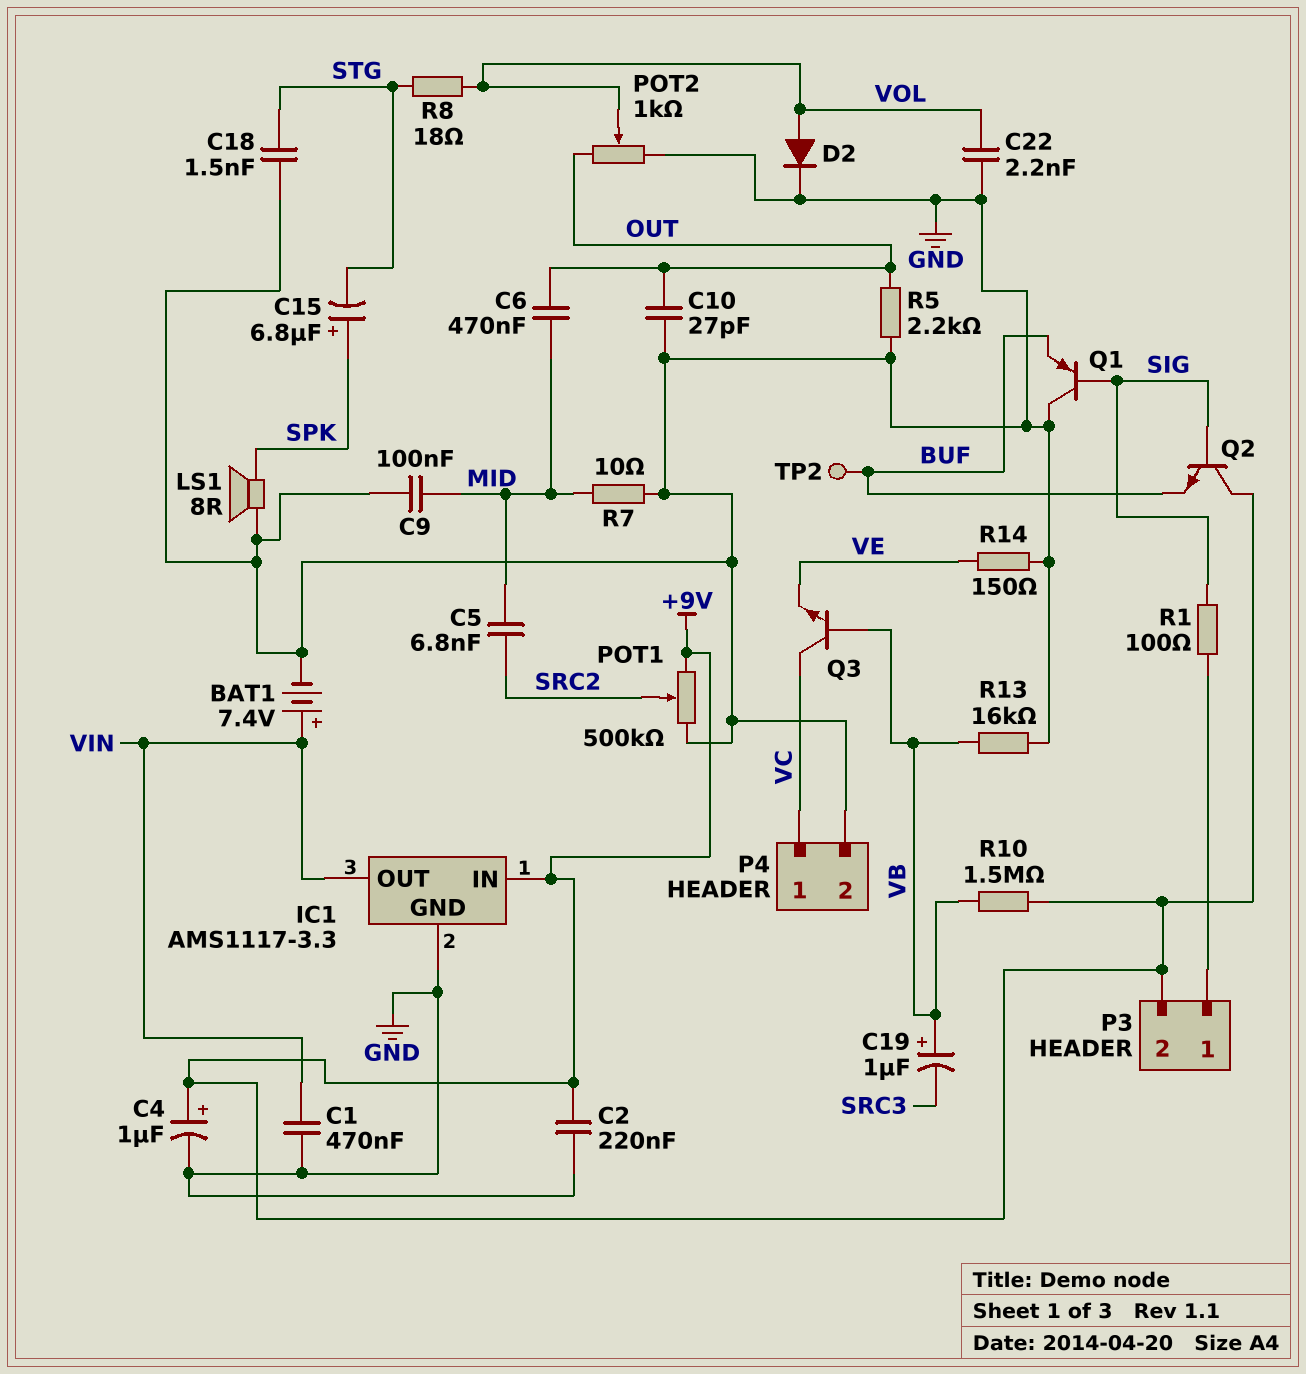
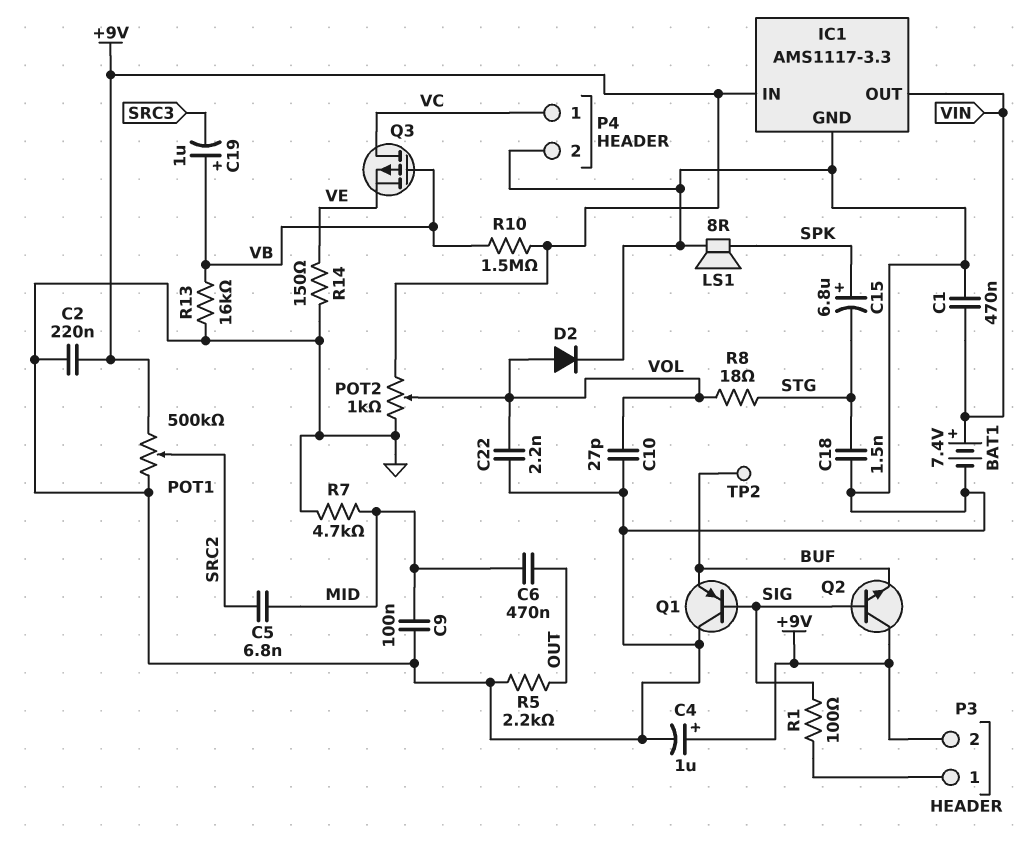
C10: 27pF (GND, OUT) -> 27pF (GND, VOL)
POT2: 1k (GND, OUT, wiper VOL) -> 1k (+9V, GND, wiper VOL)
Q3: NPN (B VB, C VC, E VE) -> PMOS (G VB, D VC, S VE)
R7: 10 (GND, MID) -> 4.7k (GND, MID)

